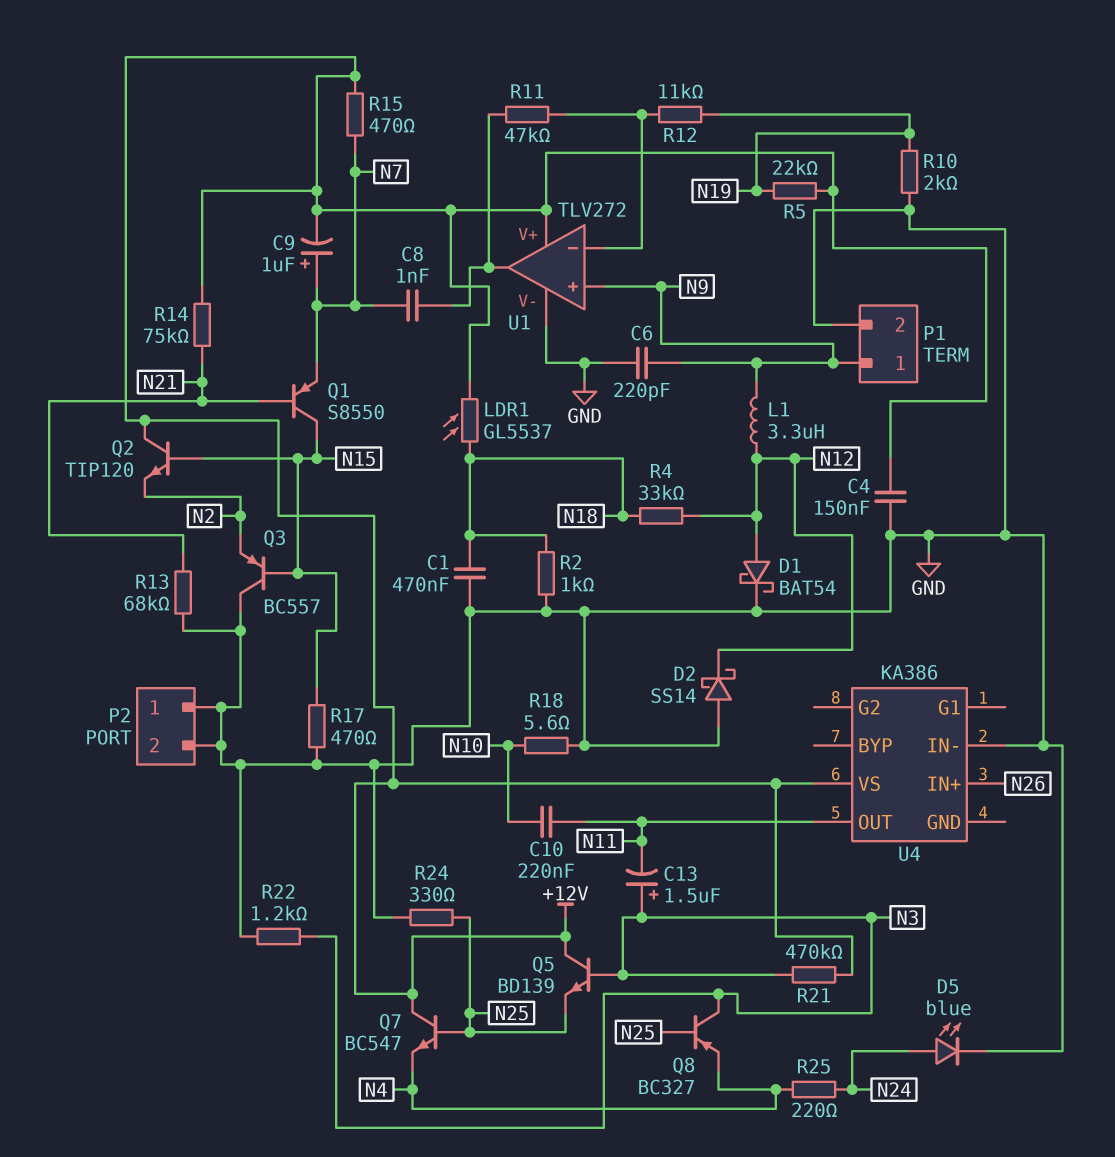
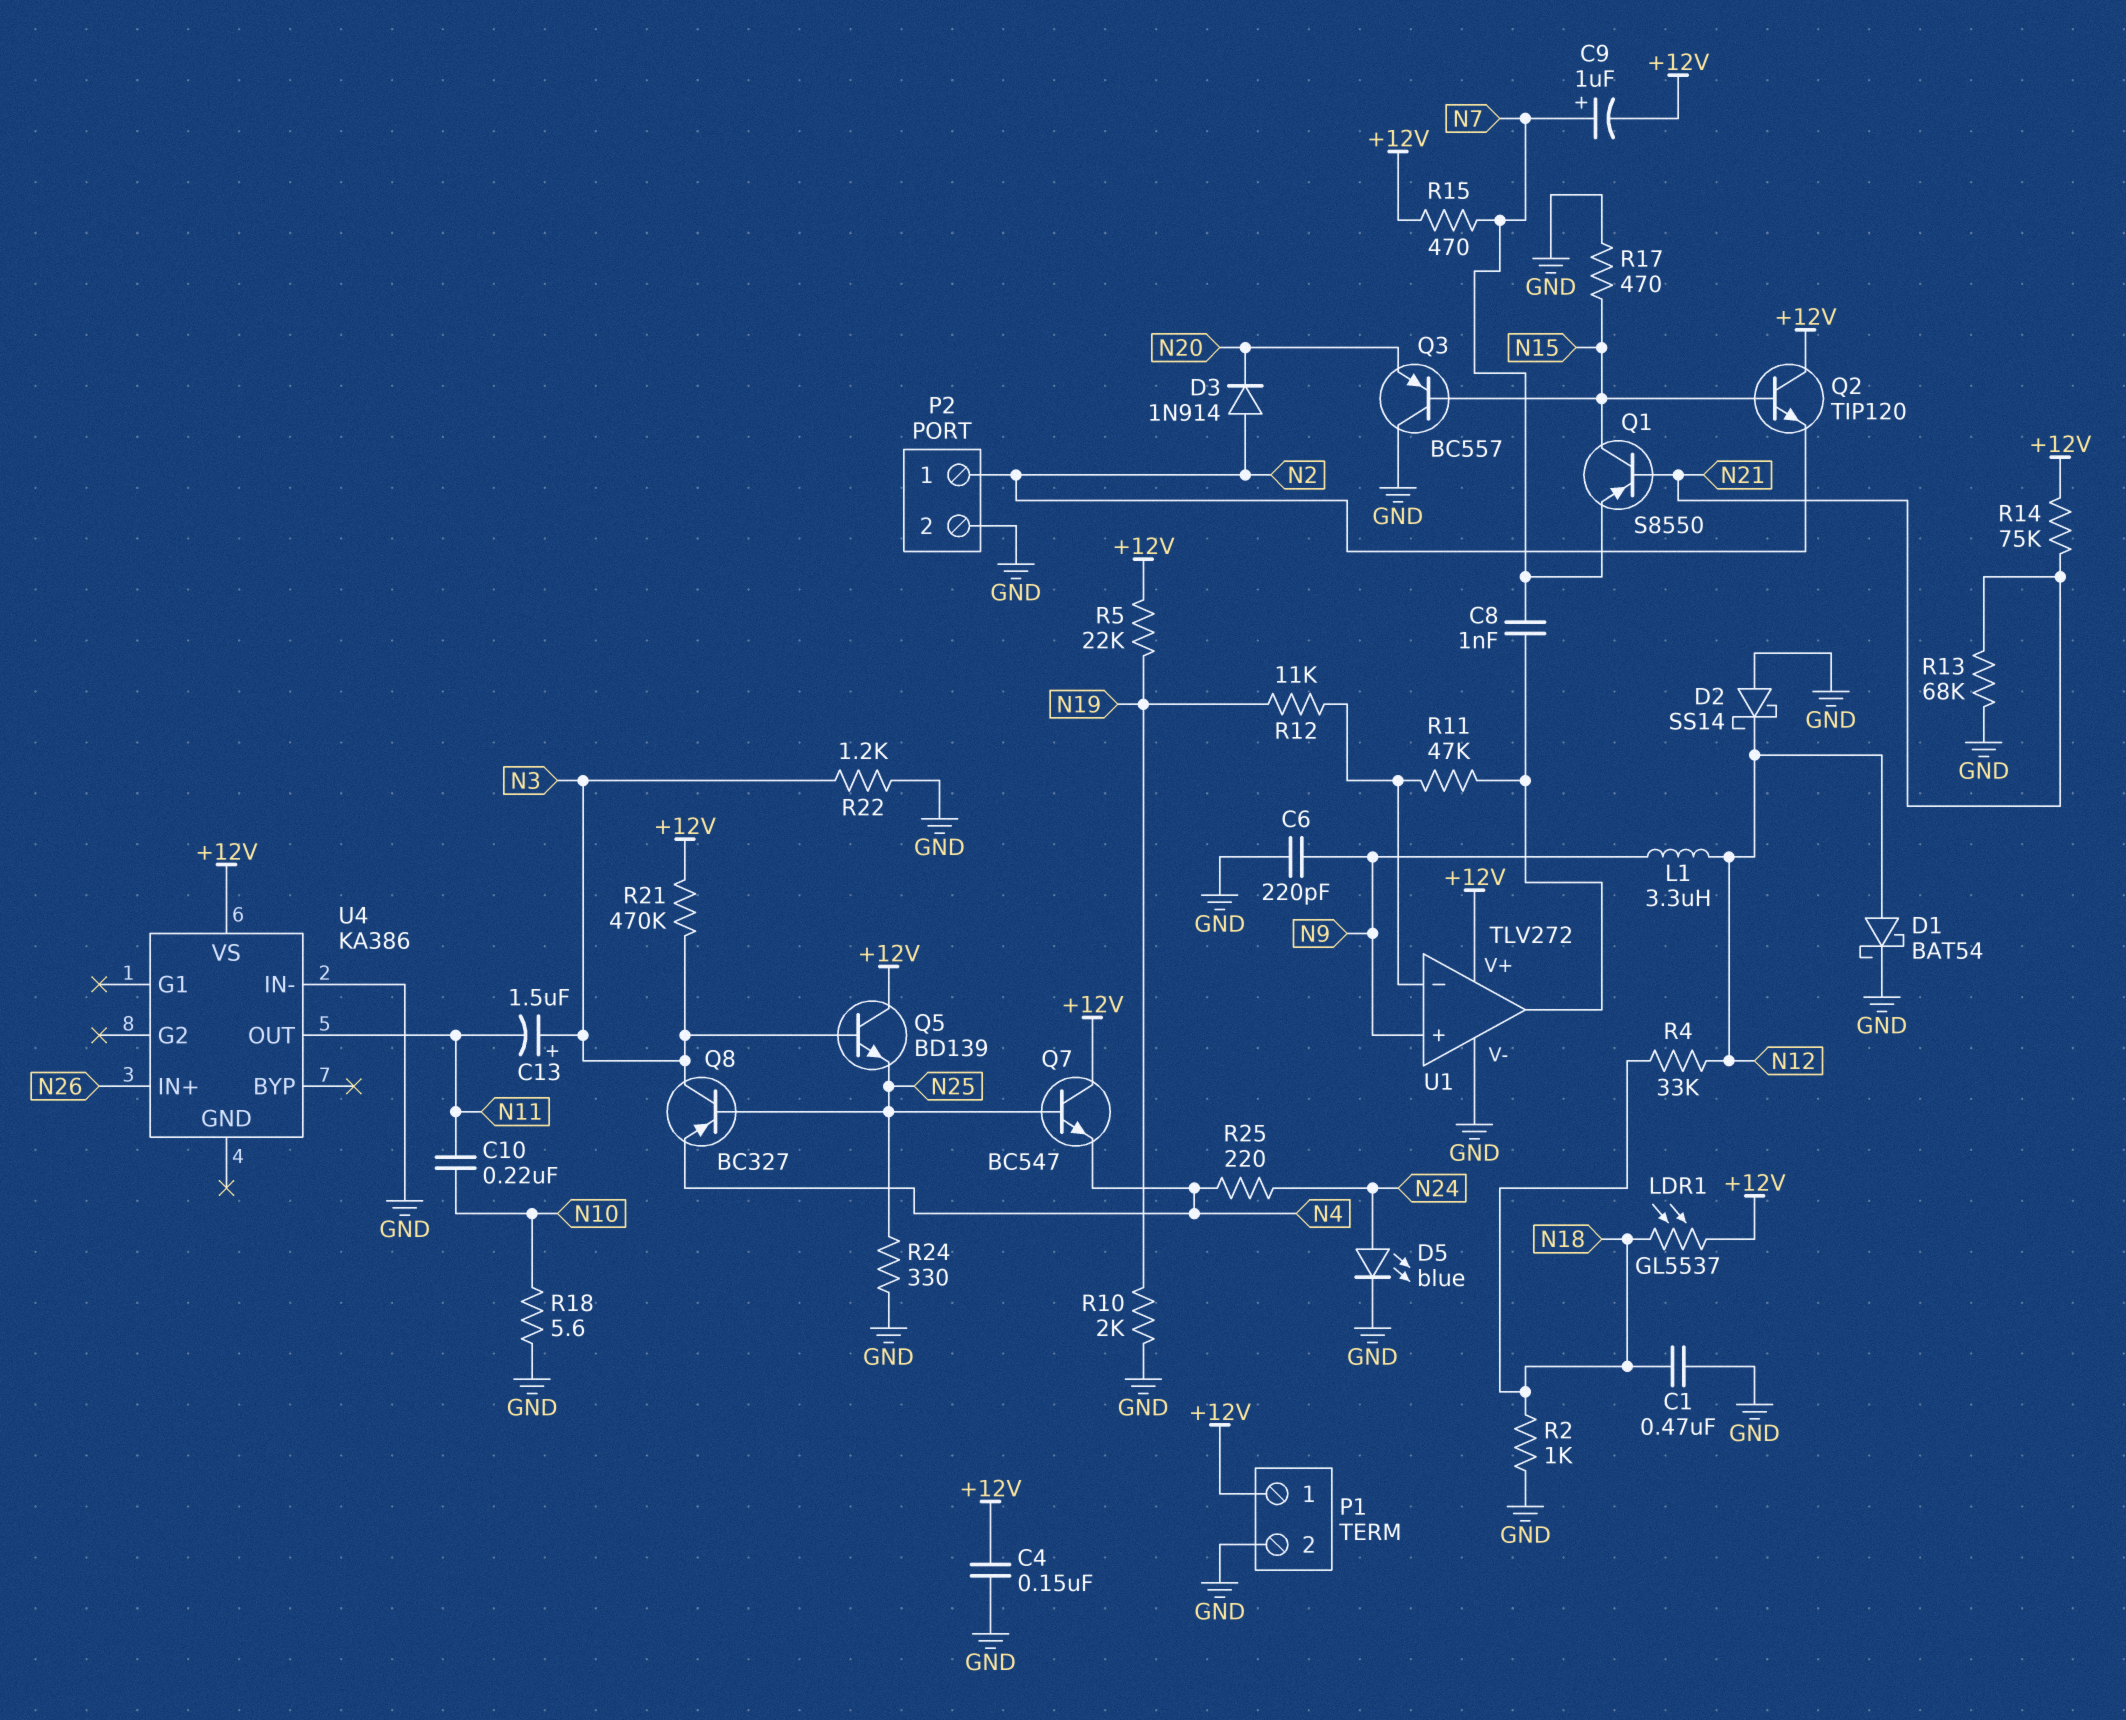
D3: none -> diode 1N914 (A N2, K N20)
P1 pin 1: N9 -> +12V
P2 pin 1: GND -> N2
Q3: PNP BC557 (B N15, C GND, E N2) -> PNP BC557 (B N15, C GND, E N20)

